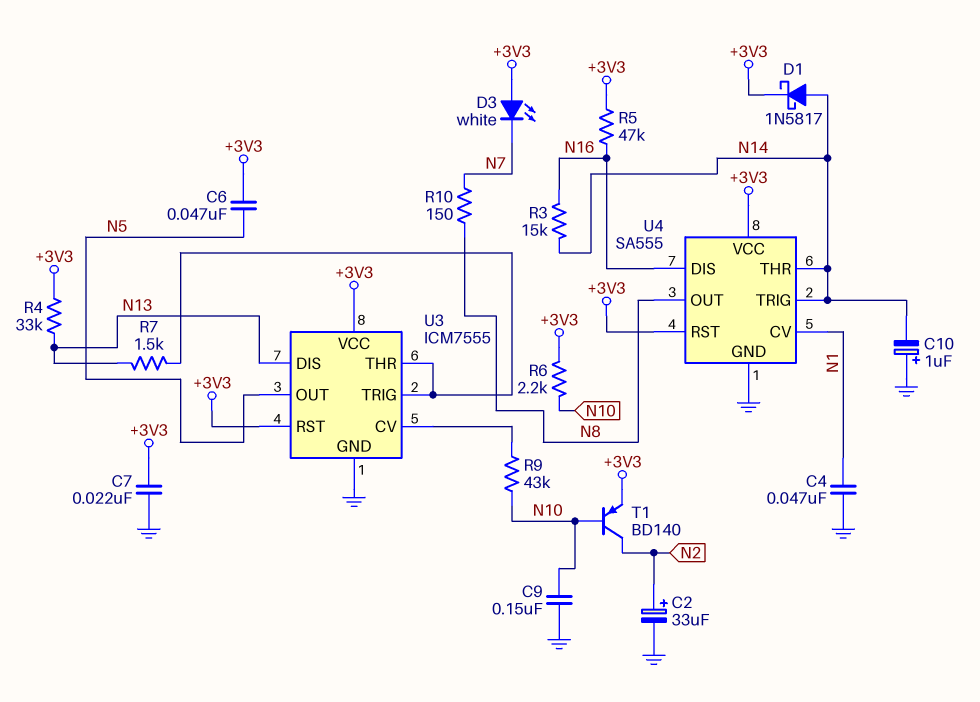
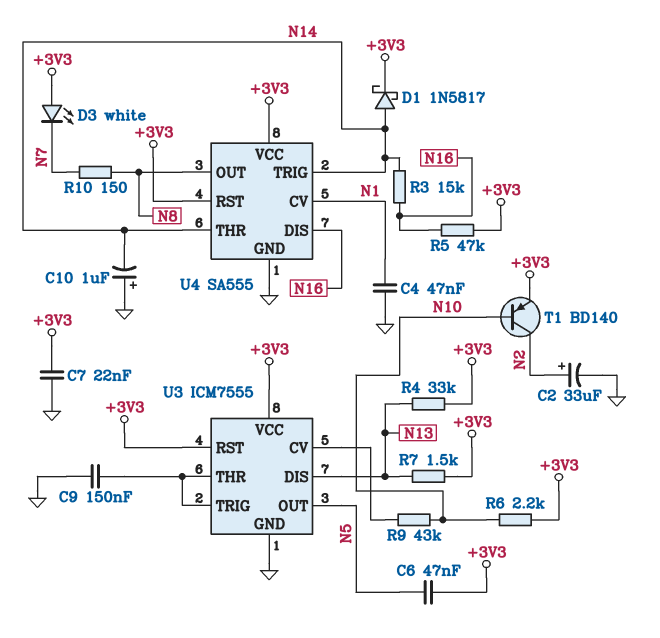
C9: 150nF (GND, N10) -> 150nF (GND, U3/THR)
R7: 1.5k (N13, U3/THR) -> 1.5k (+3V3, N13)

